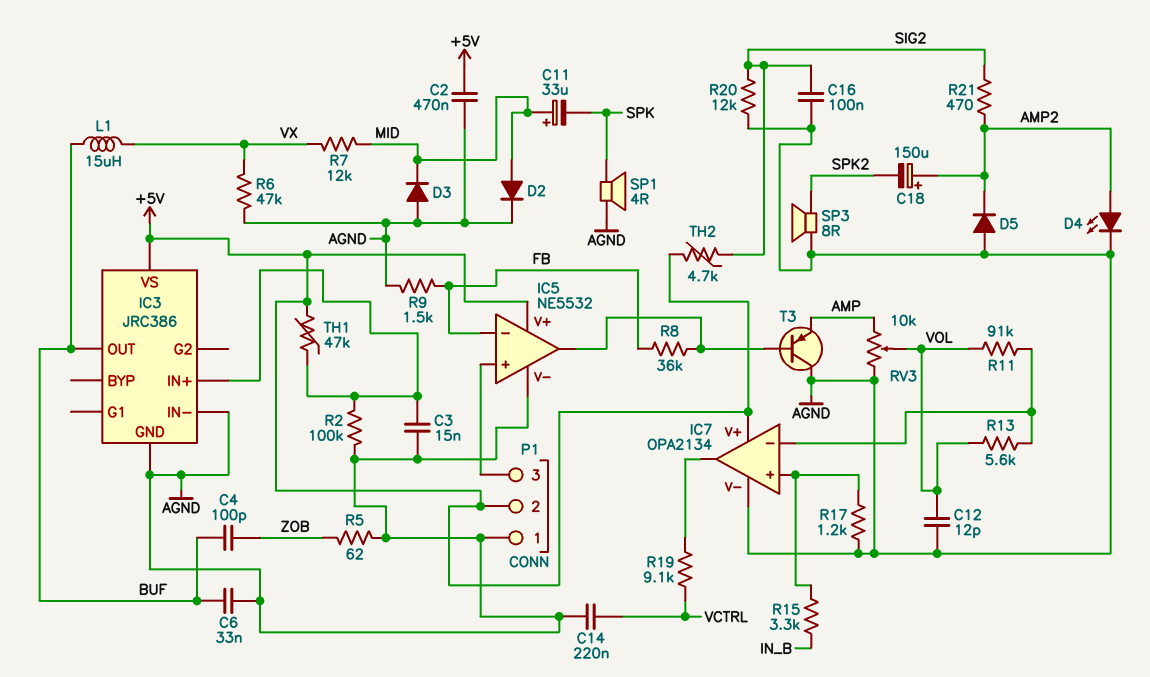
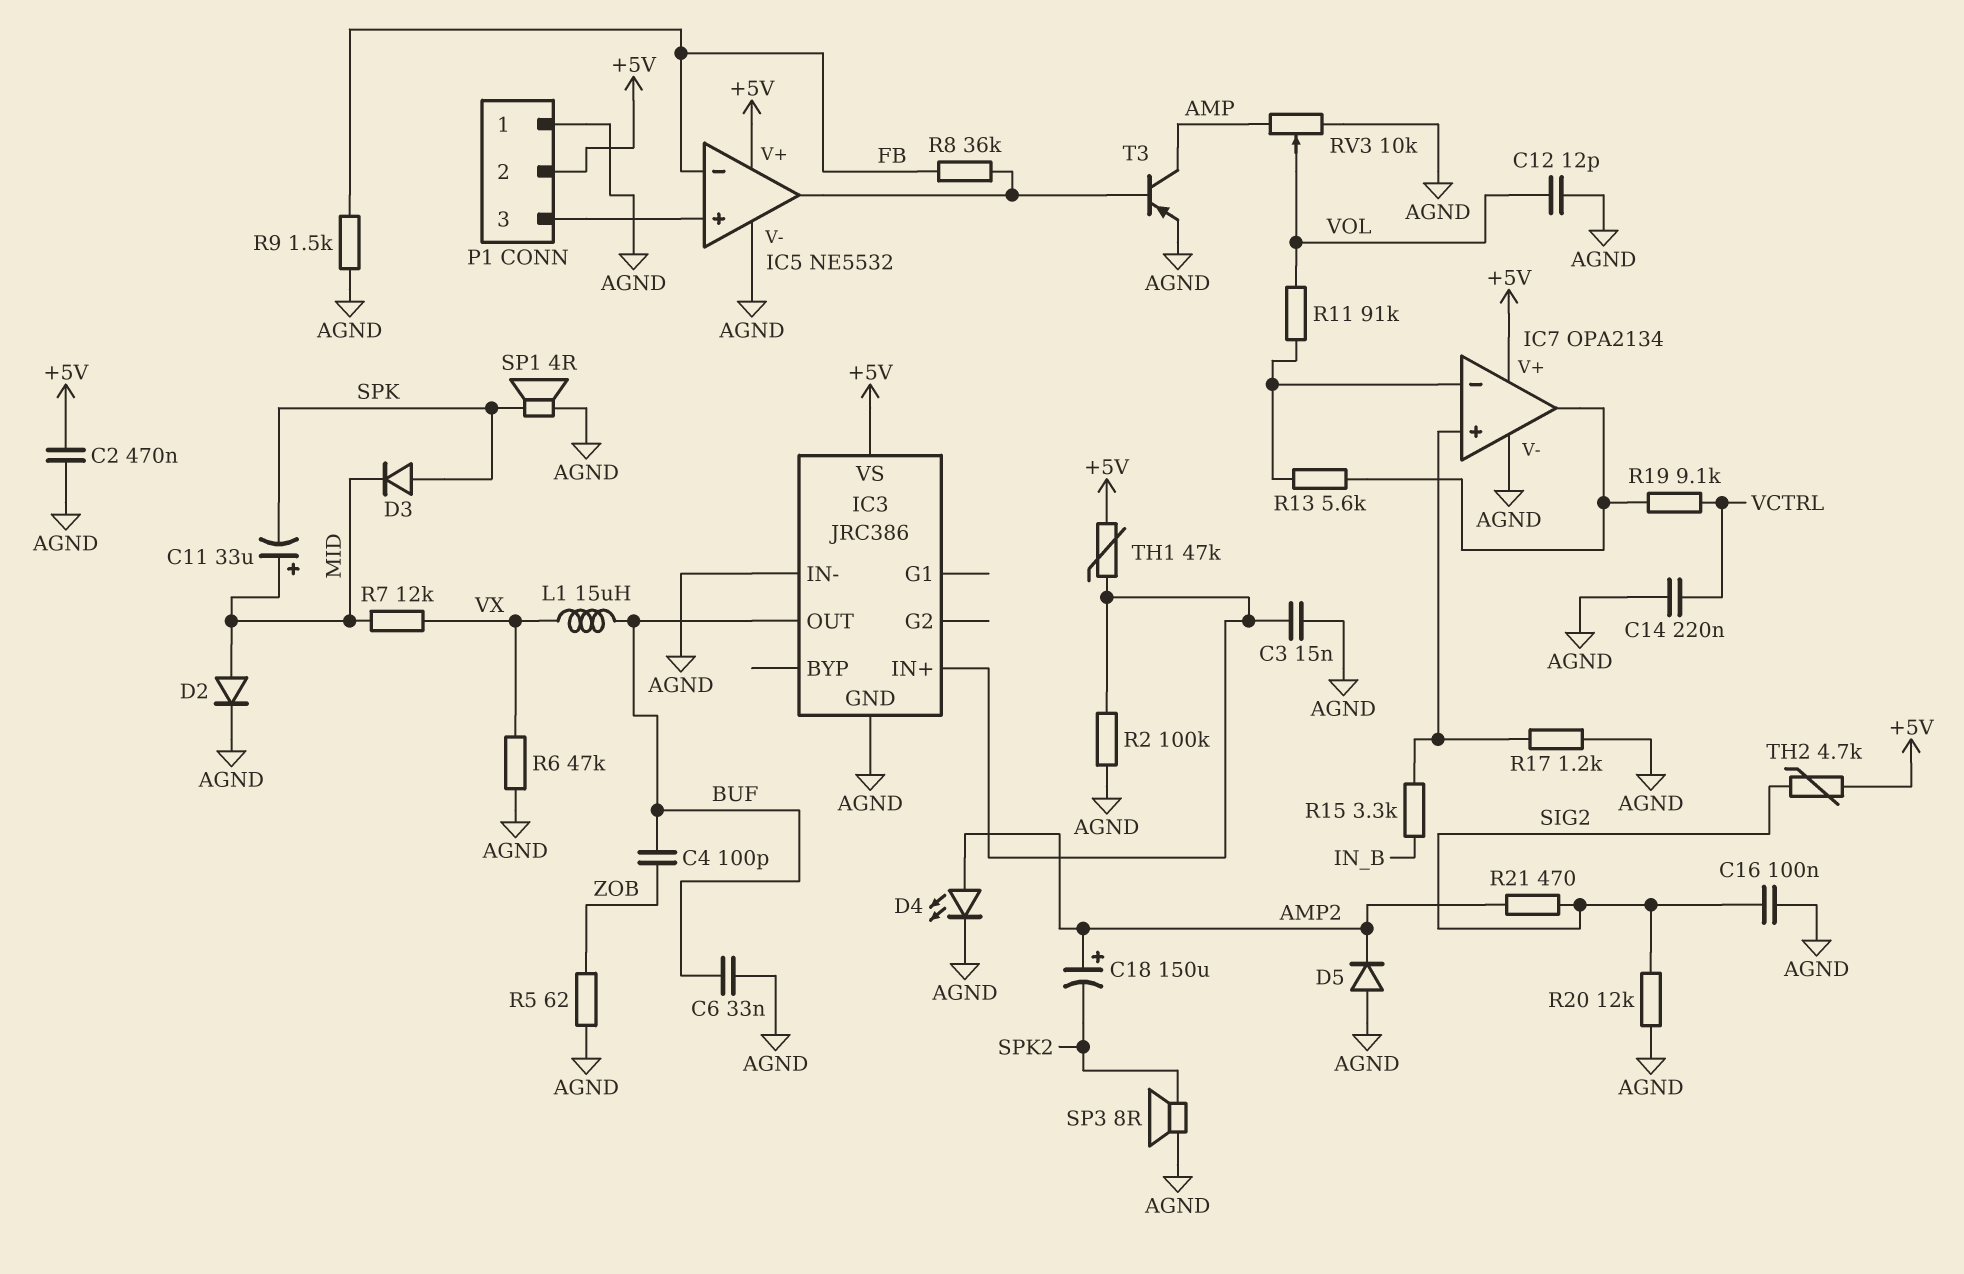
D3: diode (A AGND, K MID) -> diode (A SPK, K MID)
R13: 5.6k (IC7/in-, VOL) -> 5.6k (IC7/in-, IC7/out)
T3: PNP (B IC5/out, C AGND, E AMP) -> PNP (B IC5/out, C AMP, E AGND)

